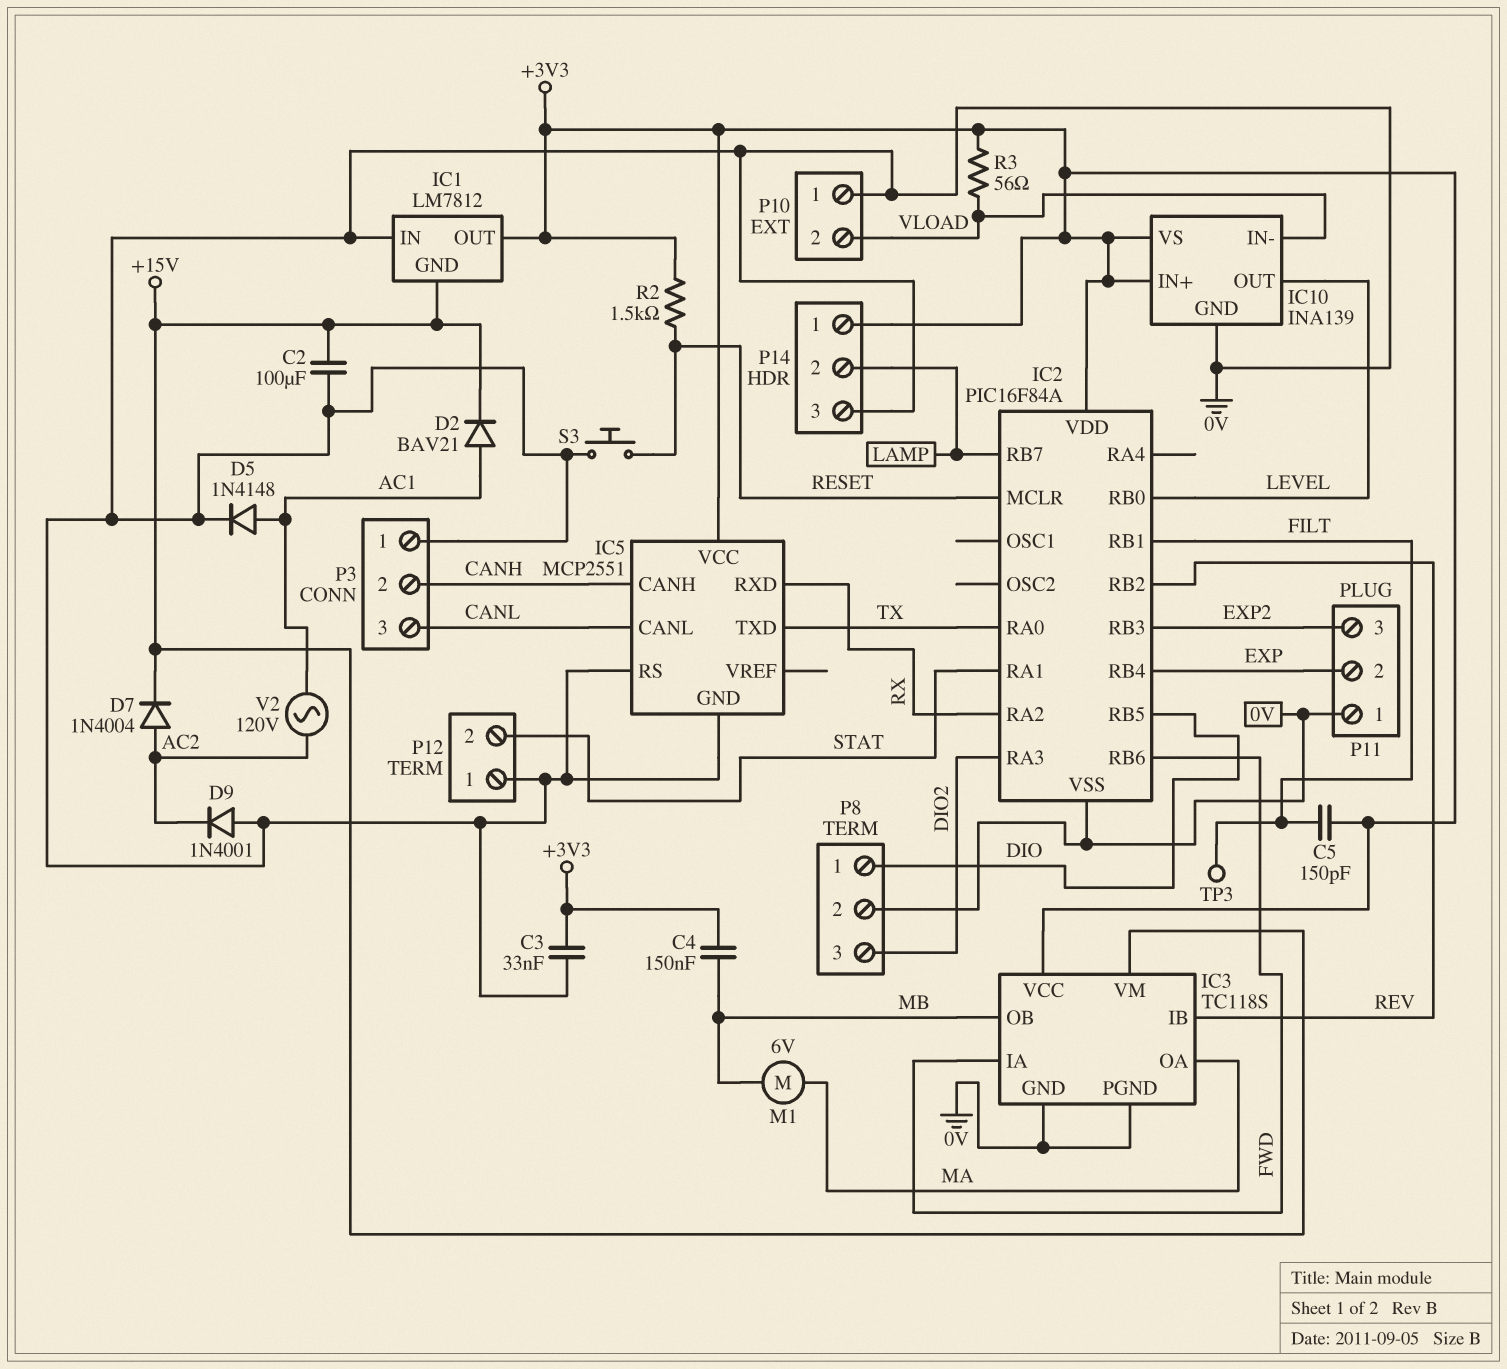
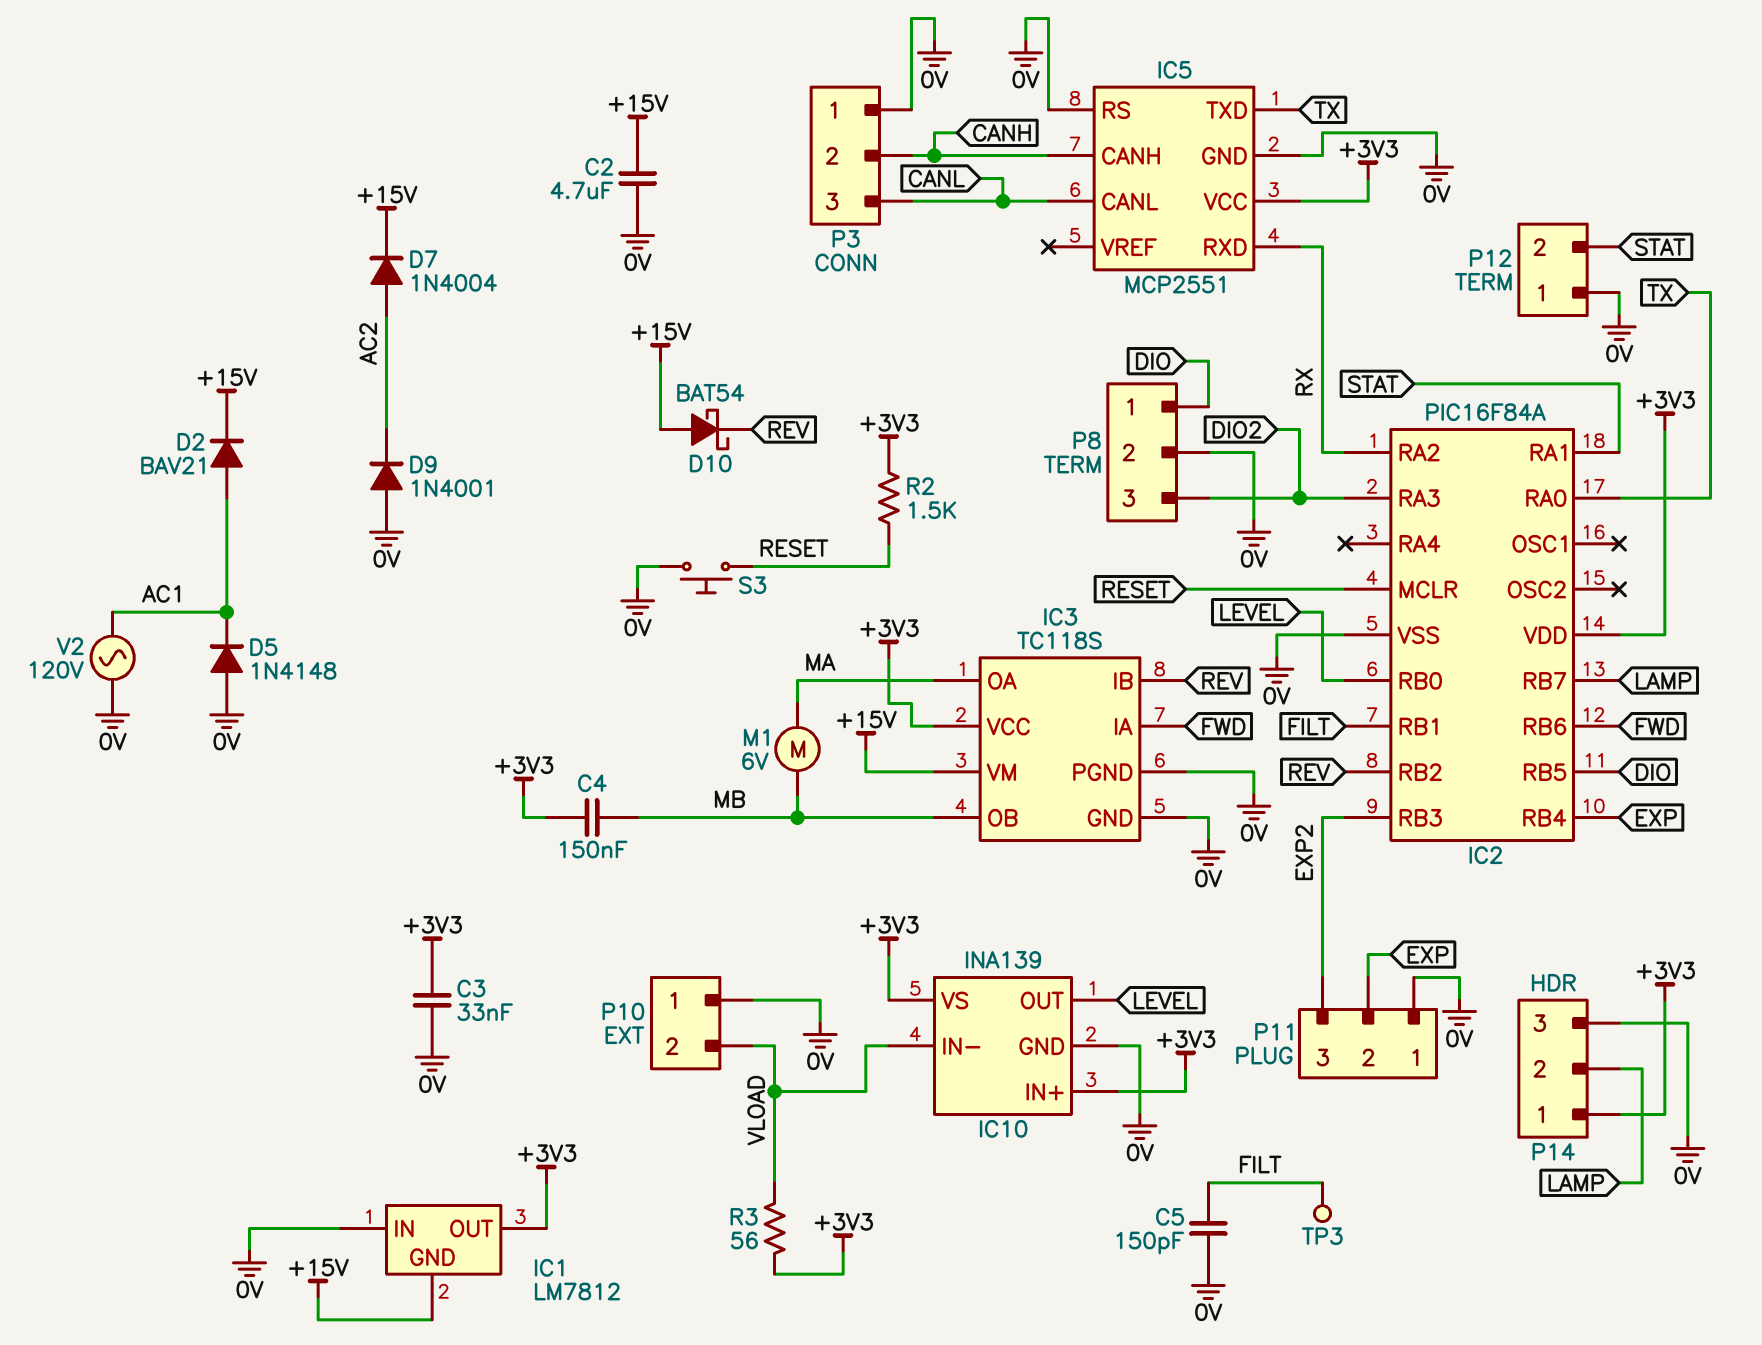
C2: 100uF (+15V, 0V) -> 4.7uF (+15V, 0V)
C5: 150pF (+3V3, FILT) -> 150pF (0V, FILT)
D5: diode 1N4148 (A AC1, K 0V) -> diode 1N4148 (A 0V, K AC1)
D10: none -> schottky BAT54 (A +15V, K REV)
V2: AC 120V (AC1, AC2) -> AC 120V (0V, AC1)

